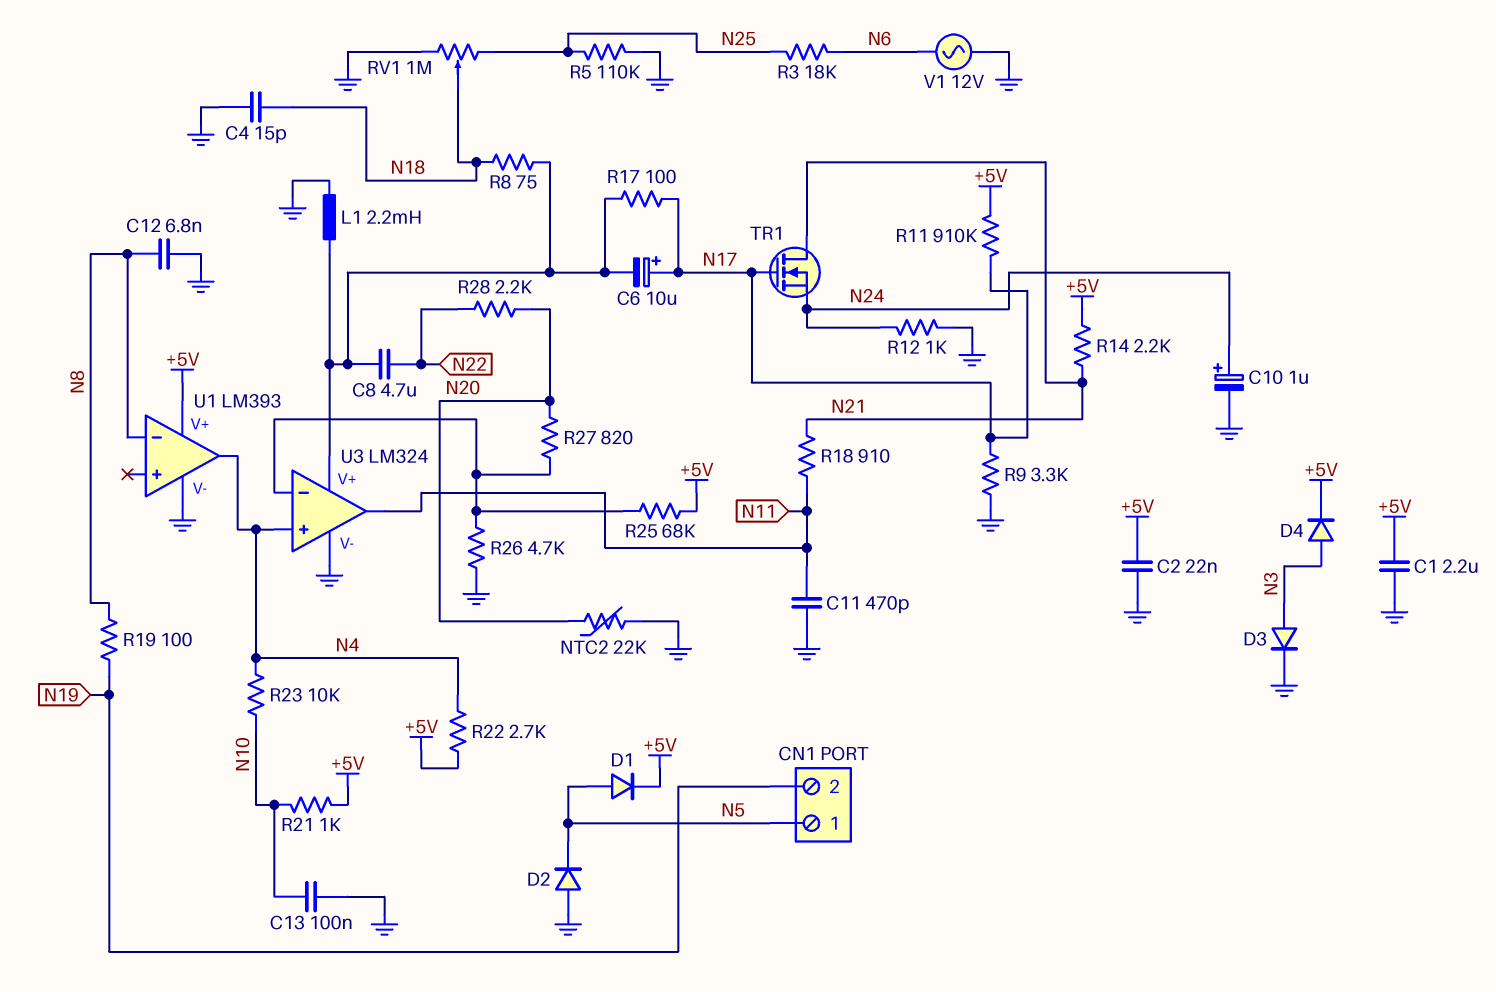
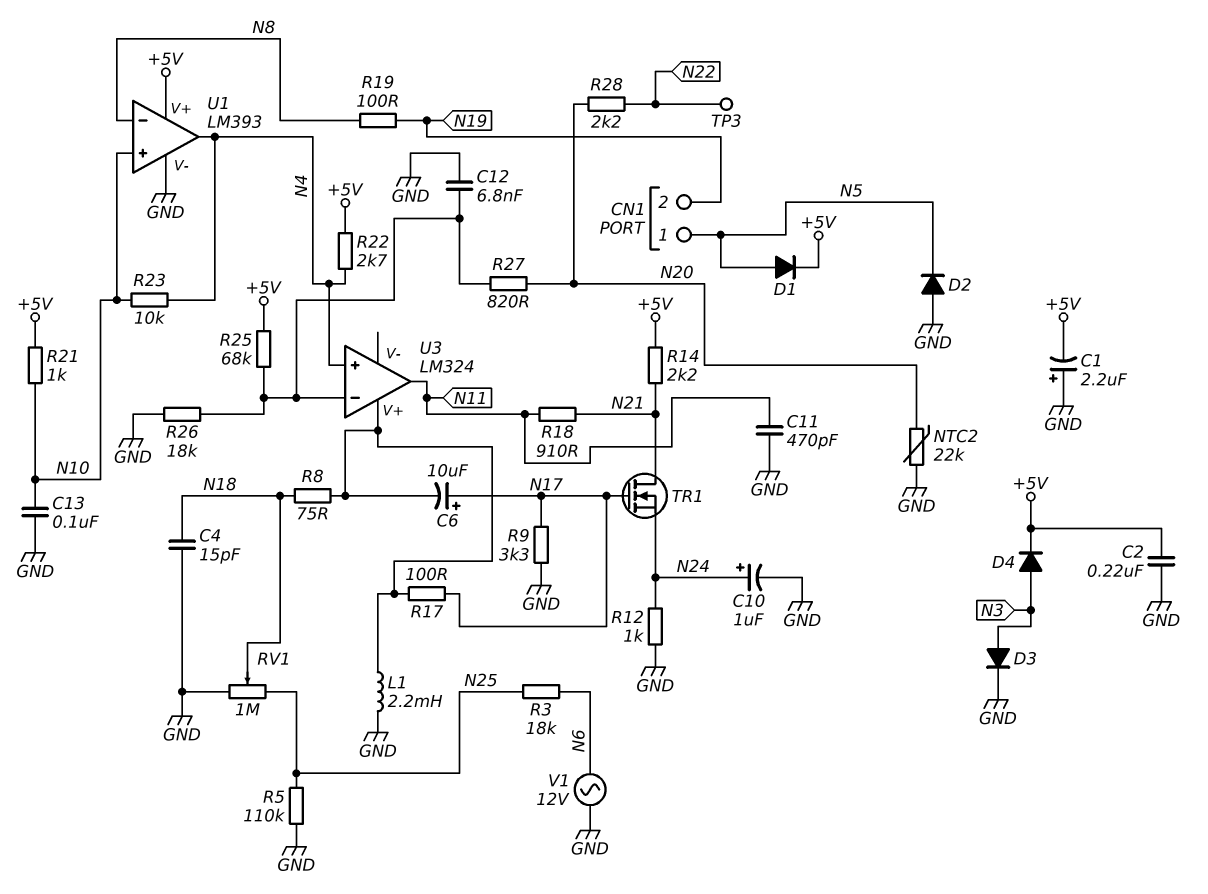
C1: 2.2uF (+5V, GND) -> 2.2uF (plus GND, minus +5V)
C2: 22nF (+5V, GND) -> 220nF (+5V, GND)
C8: 4.7uF (N22, U3/V+) -> none
C12: 6.8nF (GND, N8) -> 6.8nF (GND, U3/in-)
R11: 910k (+5V, N17) -> none
R26: 4.7k (GND, U3/in-) -> 18k (GND, U3/in-)
TP3: none -> test point (N22)
U1 pin in+: none -> N10
U3 pin V-: GND -> none

